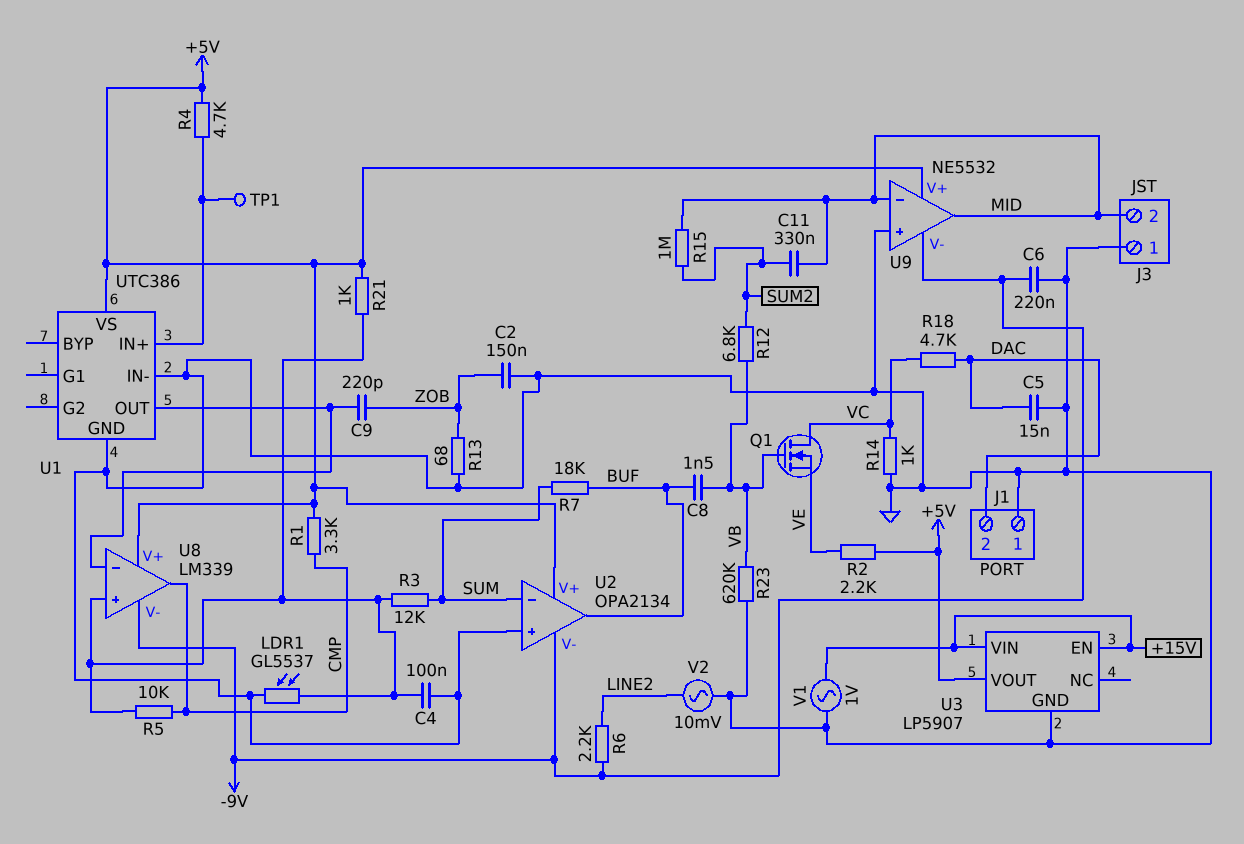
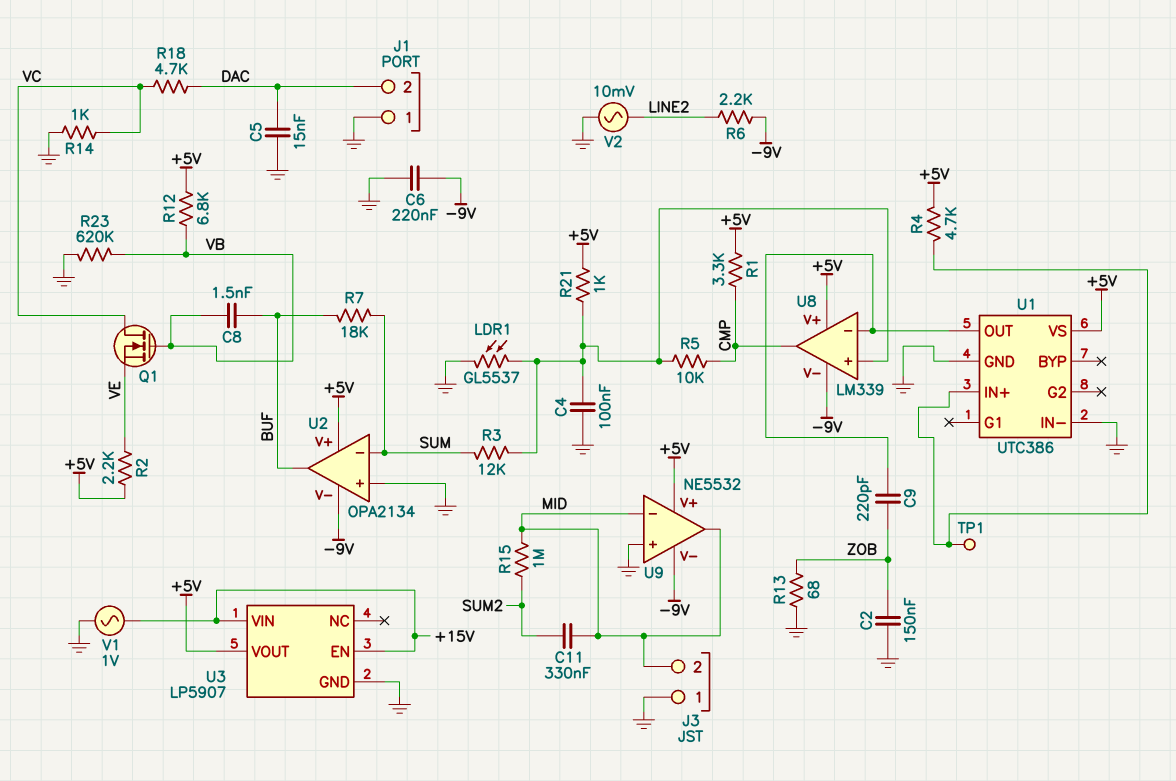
R12: 6.8k (SUM2, VB) -> 6.8k (+5V, VB)

